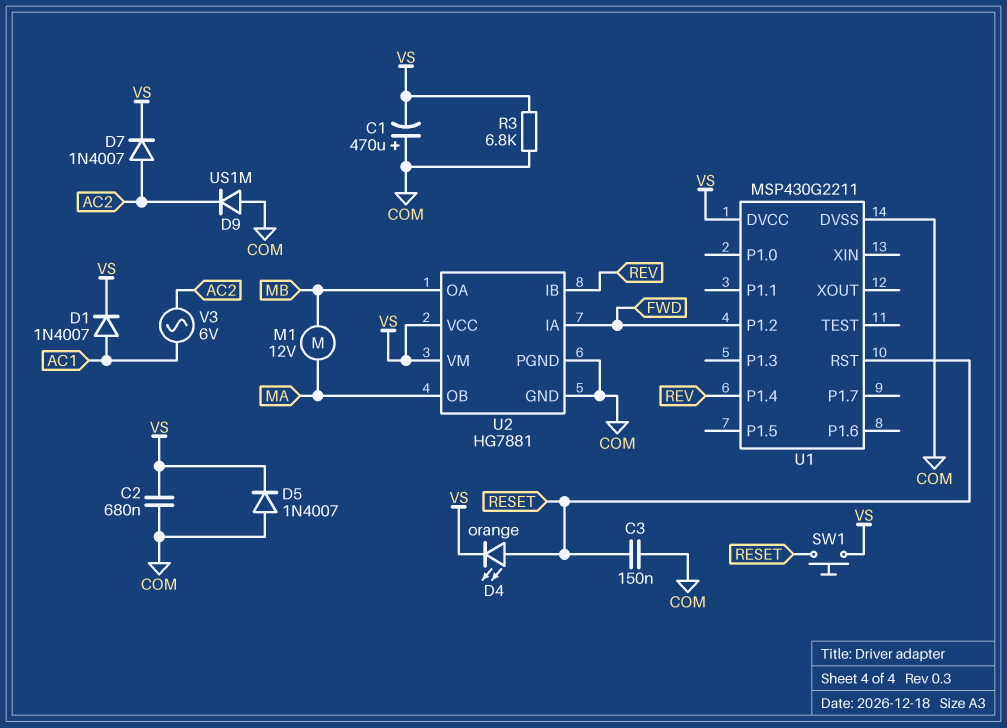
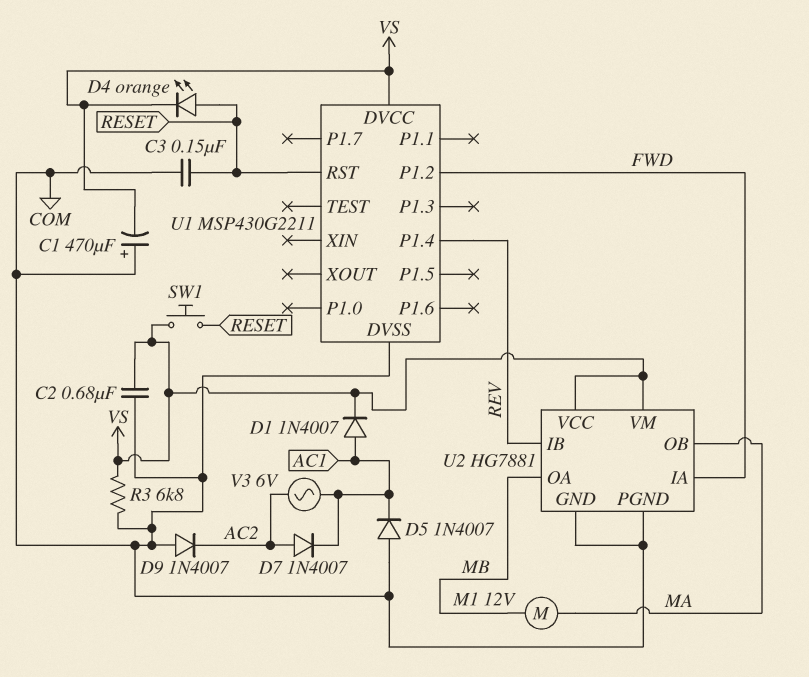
D5: diode 1N4007 (A COM, K VS) -> diode 1N4007 (A COM, K AC1)
D7: diode 1N4007 (A AC2, K VS) -> diode 1N4007 (A AC2, K AC1)
D9: diode US1M (A COM, K AC2) -> diode 1N4007 (A COM, K AC2)

